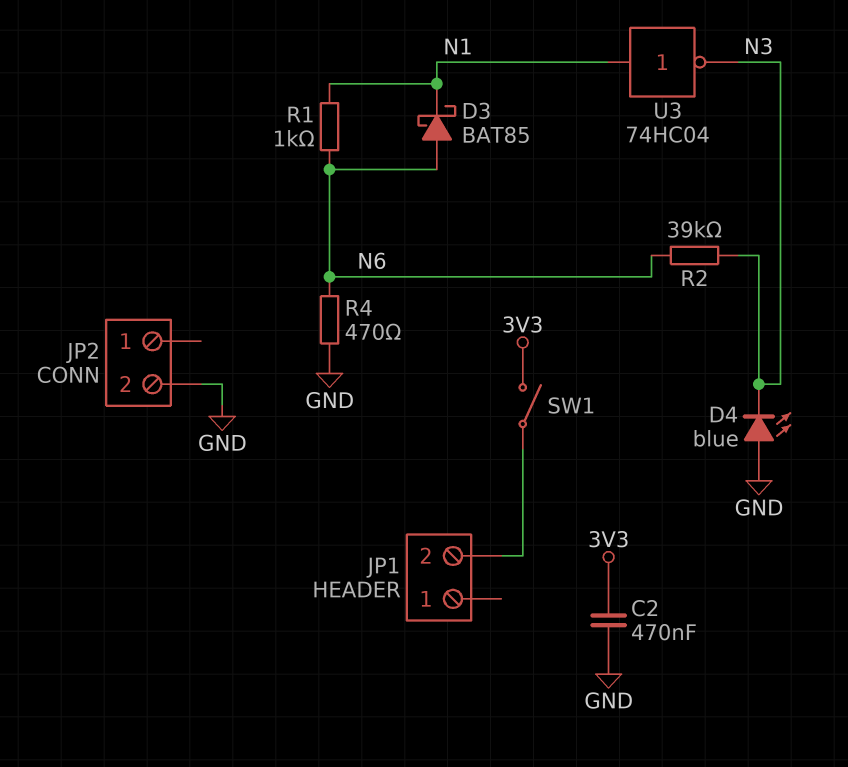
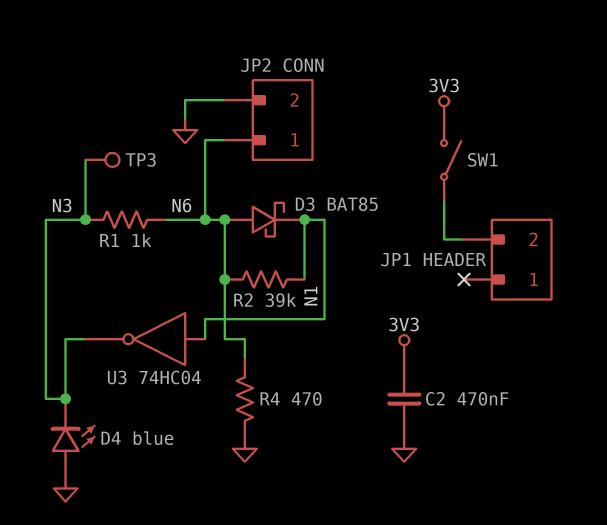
JP2 pin 1: none -> N6
R1: 1k (N1, N6) -> 1k (N3, N6)
R2: 39k (N3, N6) -> 39k (N1, N6)
TP3: none -> test point (N3)

